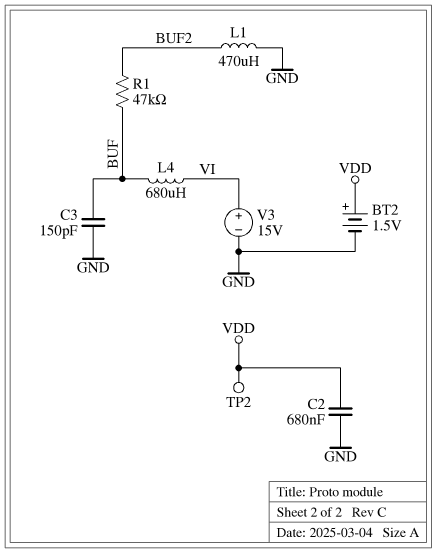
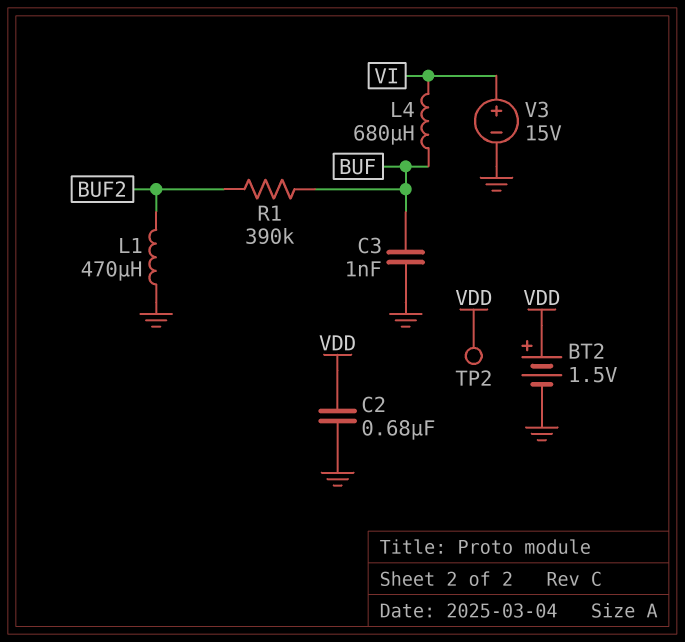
C3: 150pF (BUF, GND) -> 1nF (BUF, GND)
R1: 47k (BUF, BUF2) -> 390k (BUF, BUF2)

